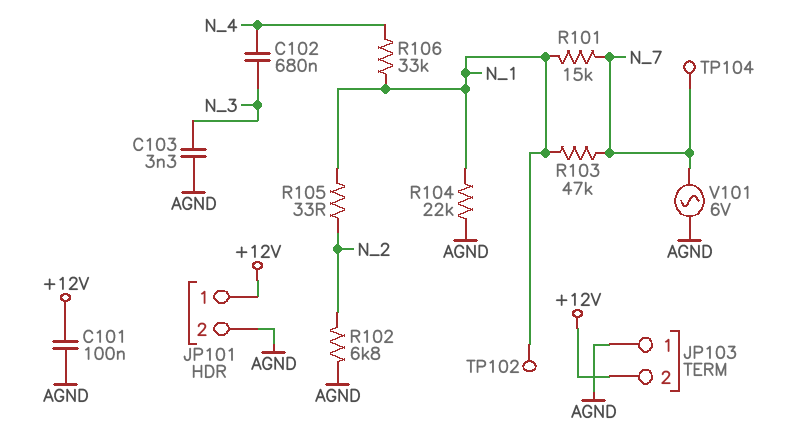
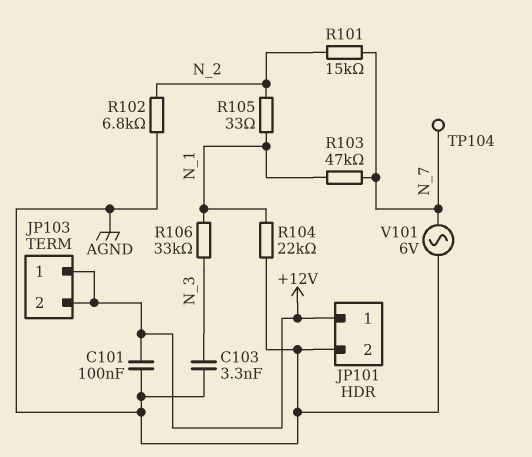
C102: 680nF (N_3, N_4) -> none
JP103 pin 1: AGND -> +12V
R101: 15k (N_1, N_7) -> 15k (N_2, N_7)
R106: 33k (N_1, N_4) -> 33k (N_1, N_3)
TP102: test point (N_1) -> none

